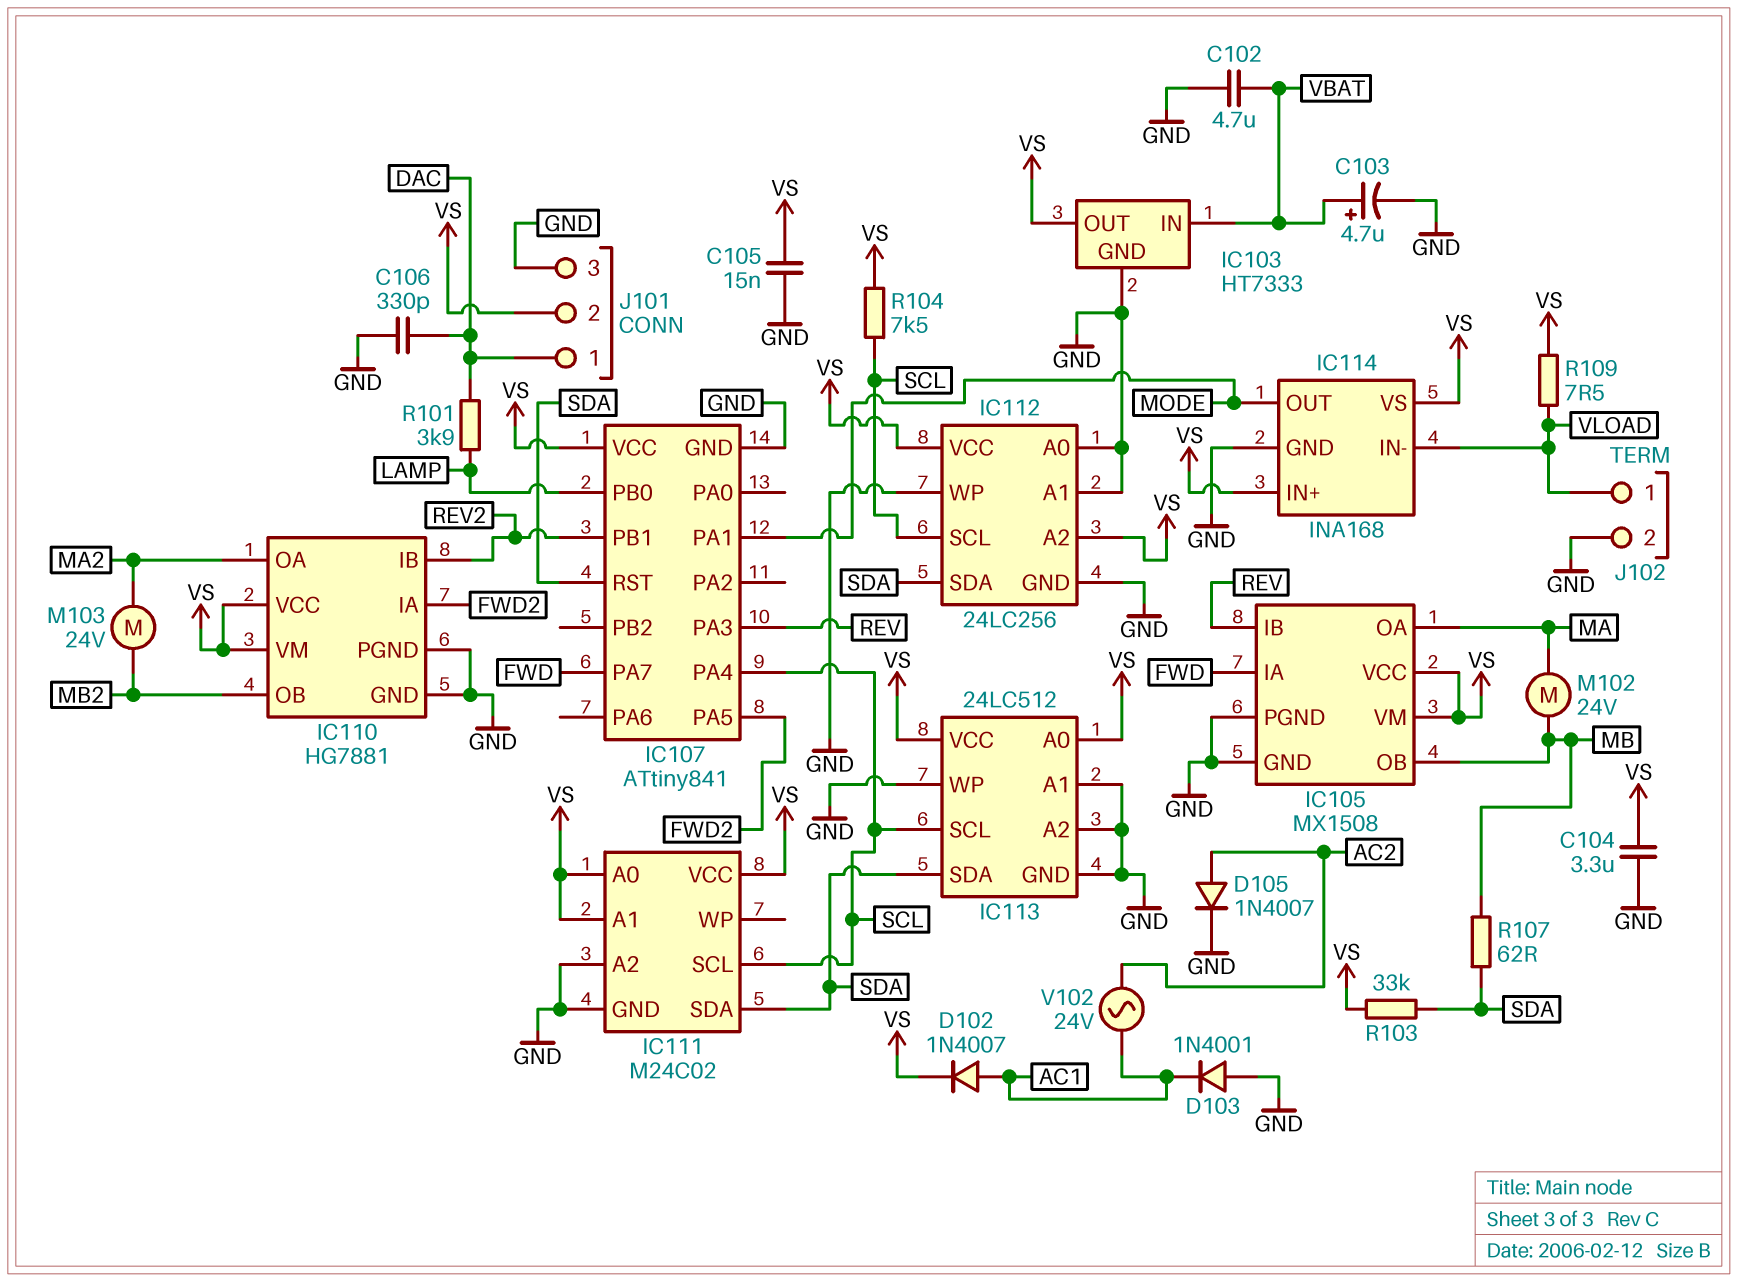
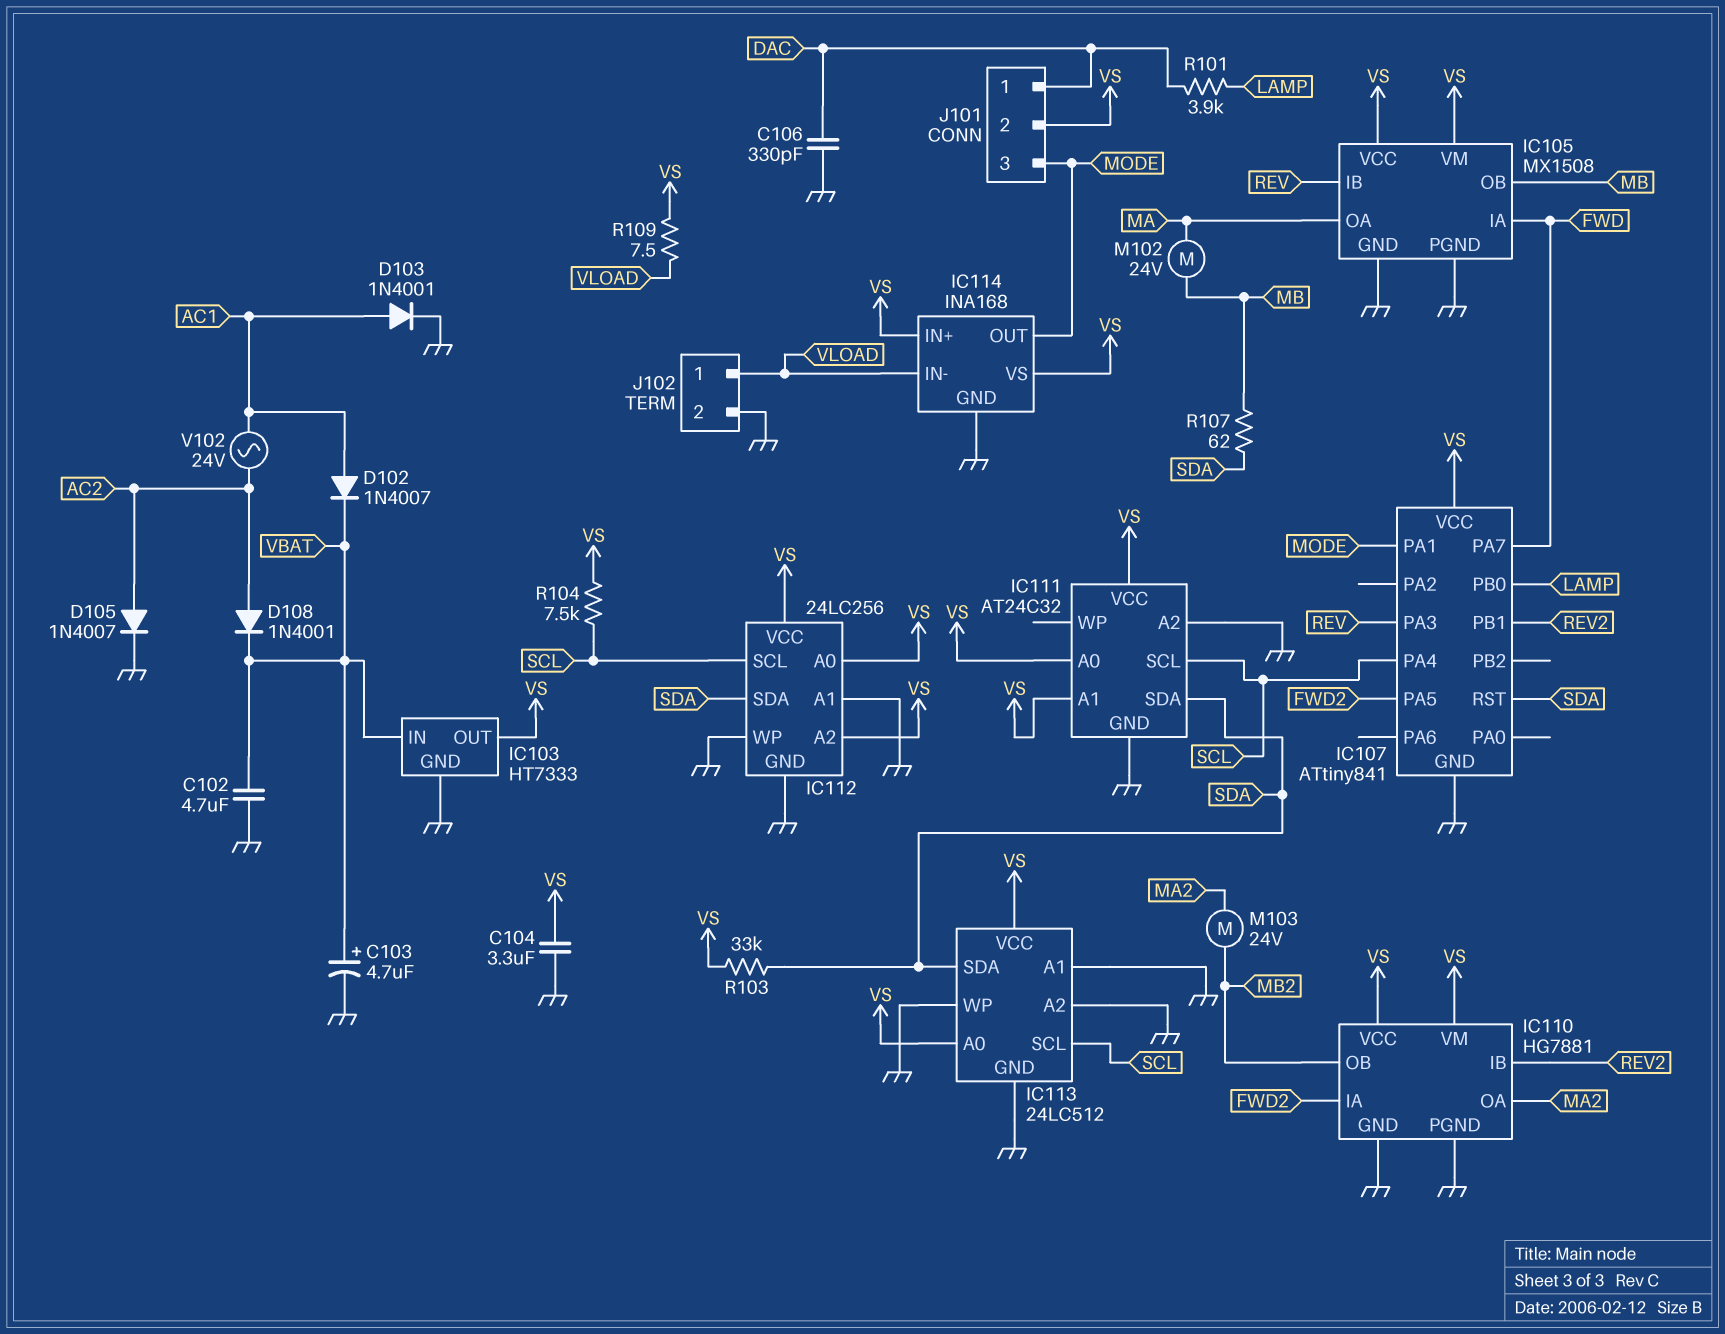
C105: 15nF (GND, VS) -> none
D102: diode 1N4007 (A AC1, K VS) -> diode 1N4007 (A AC1, K VBAT)
D103: diode 1N4001 (A GND, K AC1) -> diode 1N4001 (A AC1, K GND)
D108: none -> diode 1N4001 (A AC2, K VBAT)
IC111: M24C02 -> AT24C32
IC112 pin A0: GND -> VS
J101 pin 3: GND -> MODE

